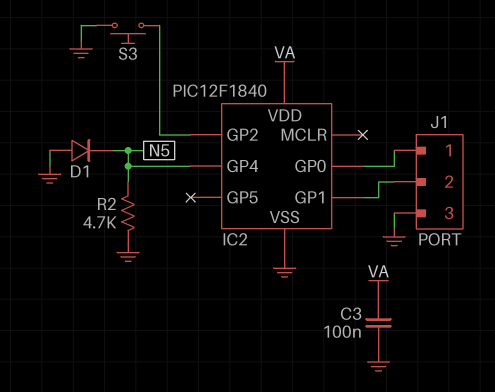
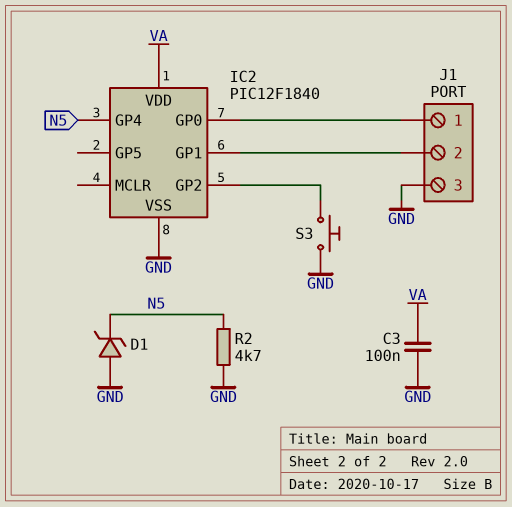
D1: diode (A GND, K N5) -> zener (A GND, K N5)

